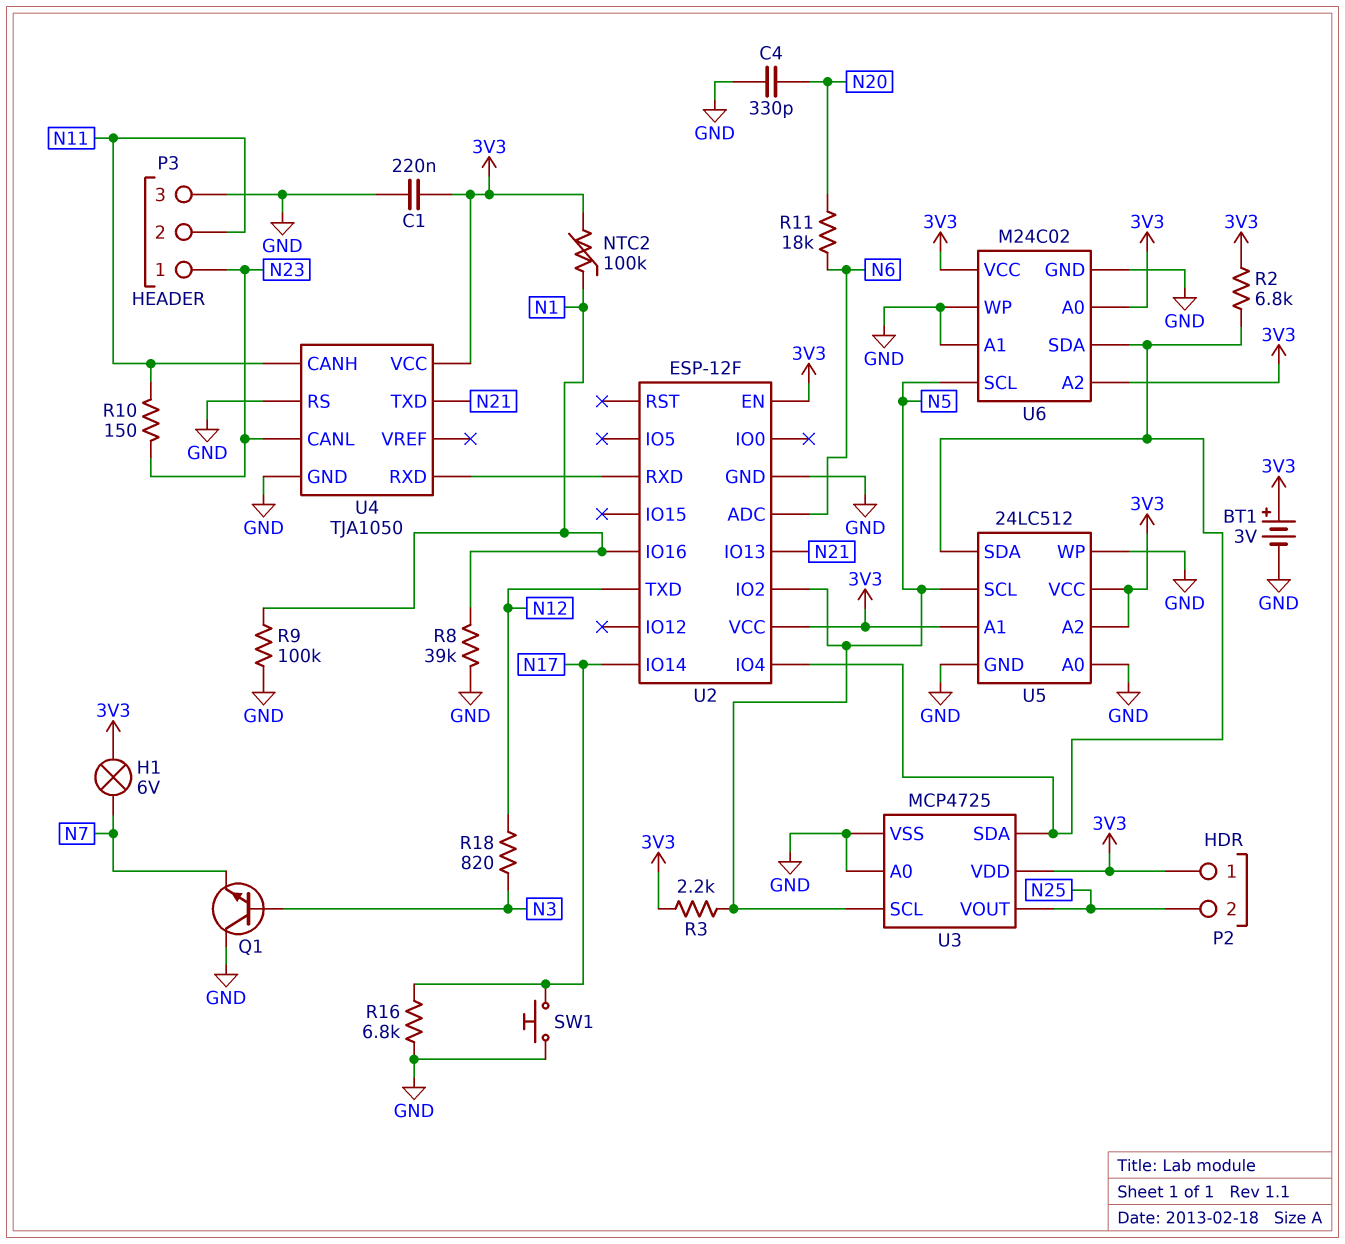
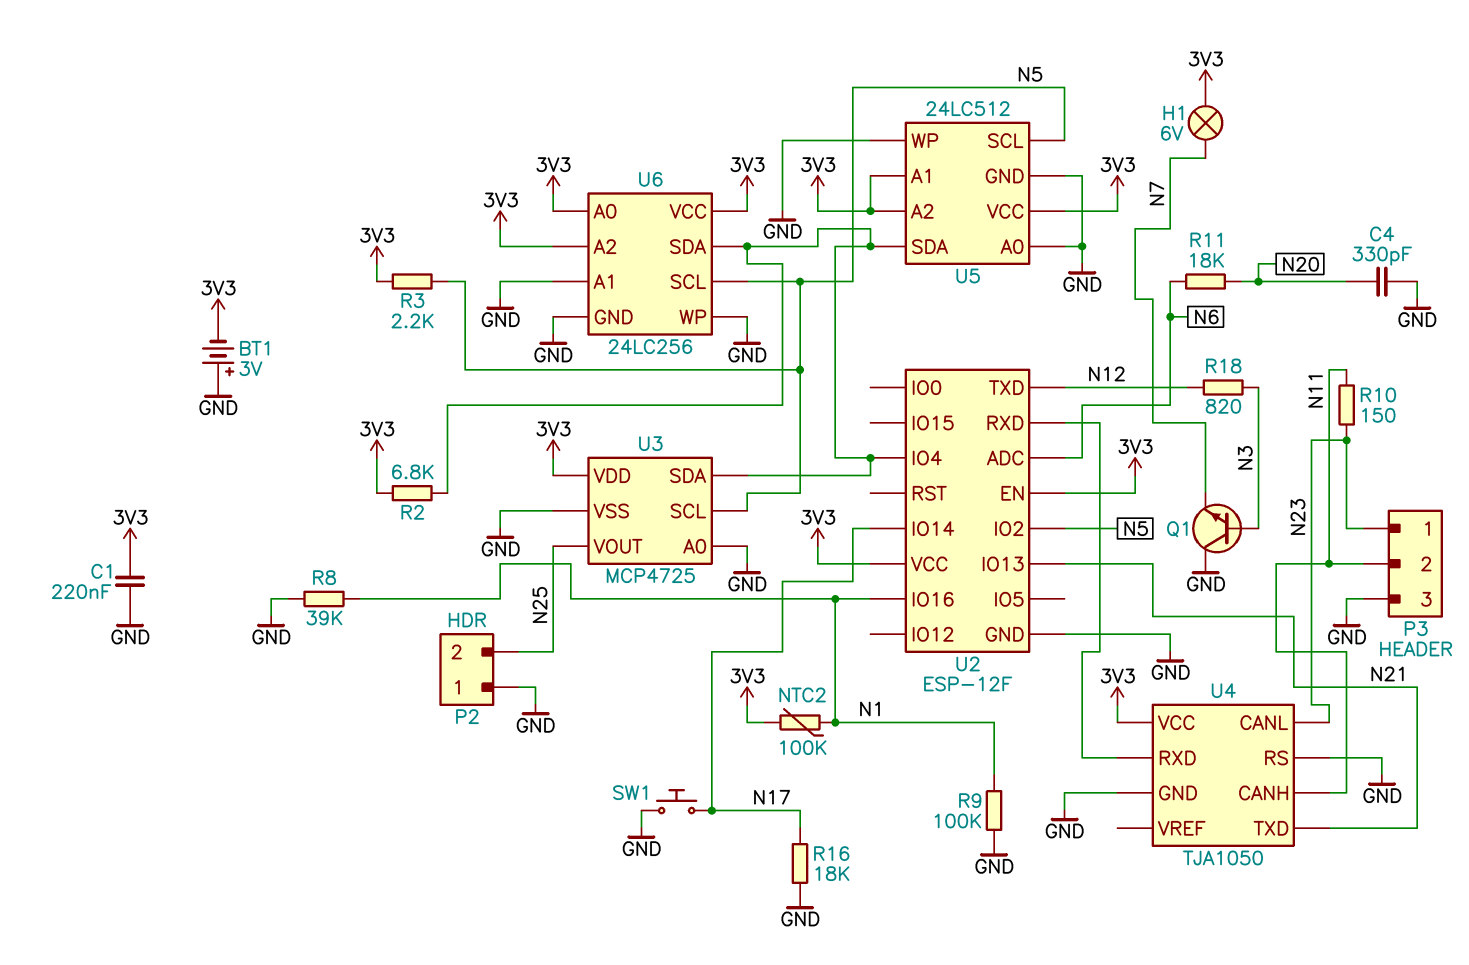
BT1: 3V (plus 3V3, minus GND) -> 3V (plus GND, minus 3V3)
P2 pin 1: 3V3 -> GND
R16: 6.8k (GND, N17) -> 18k (GND, N17)
U6: M24C02 -> 24LC256

